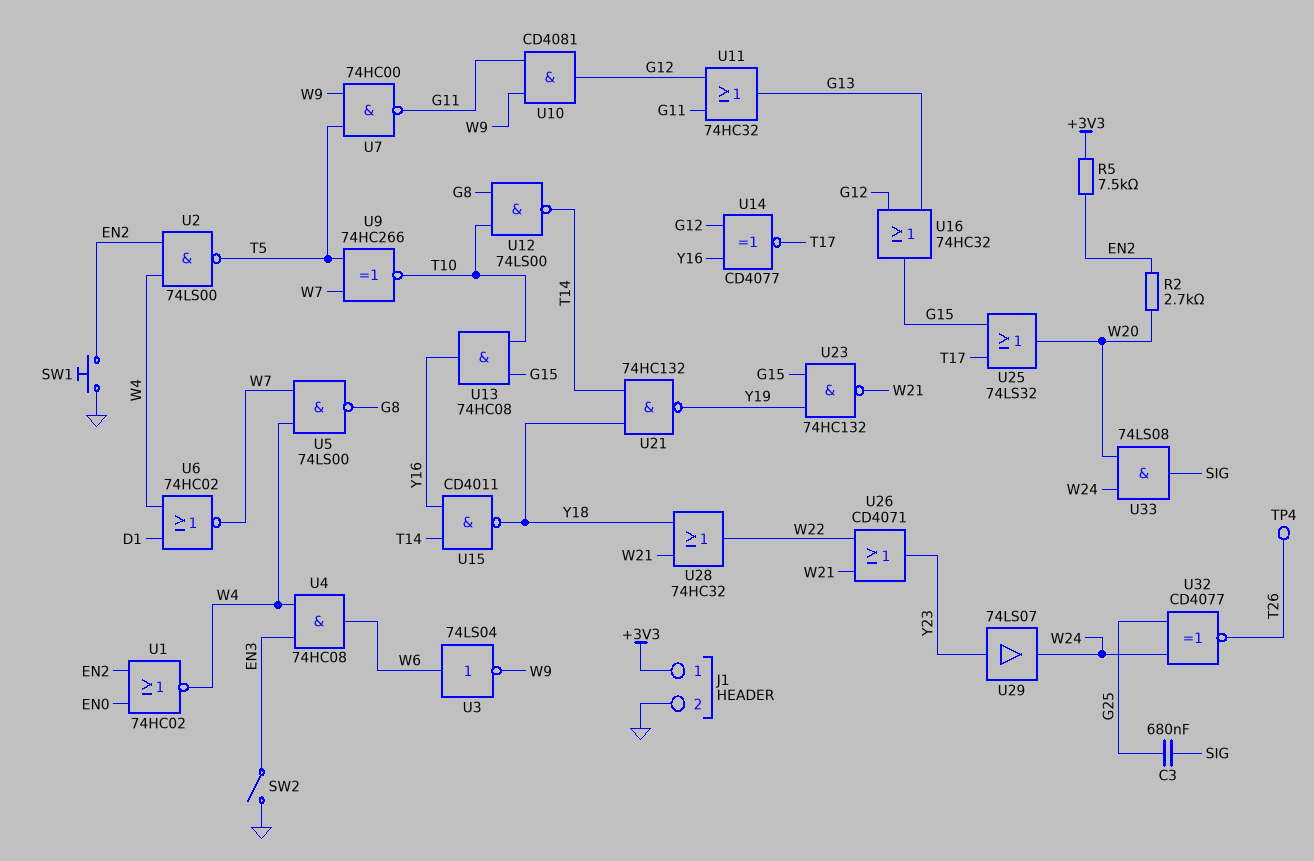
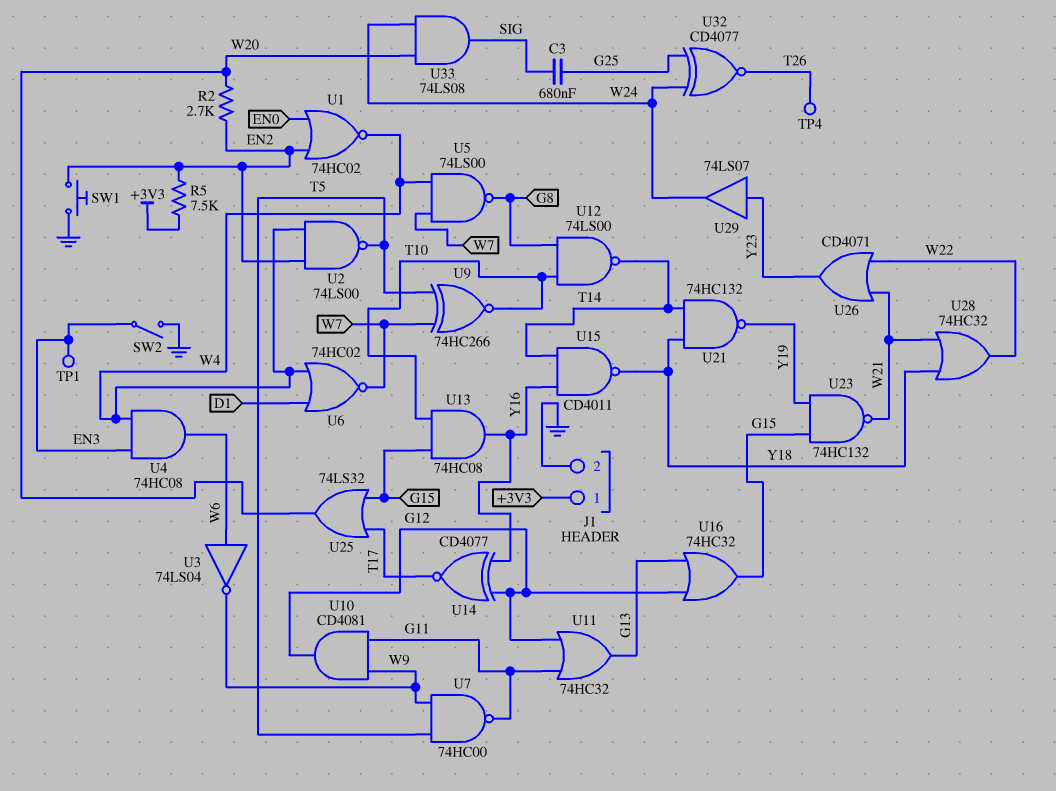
TP1: none -> test point (EN3)

